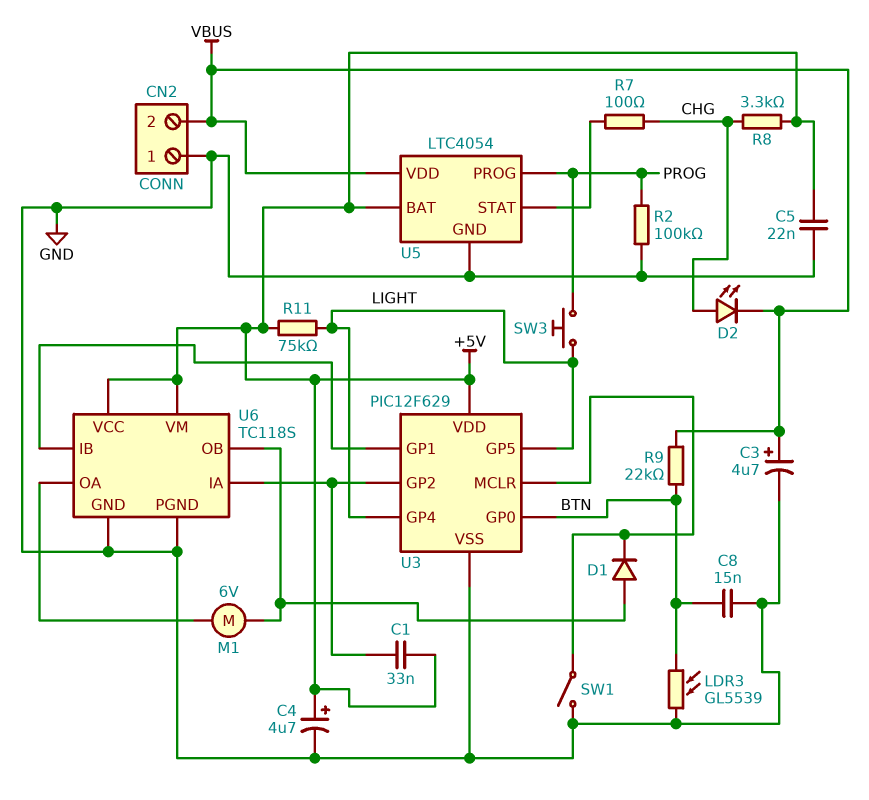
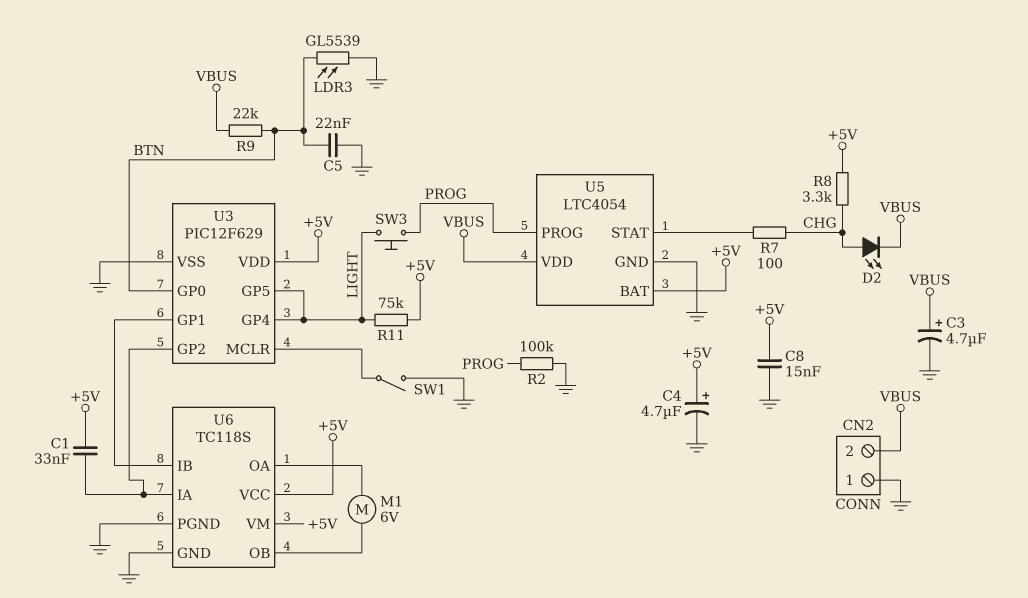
C5: 22nF (+5V, GND) -> 22nF (BTN, GND)
C8: 15nF (BTN, GND) -> 15nF (+5V, GND)
D1: diode (A U6/OB, K U3/MCLR) -> none

